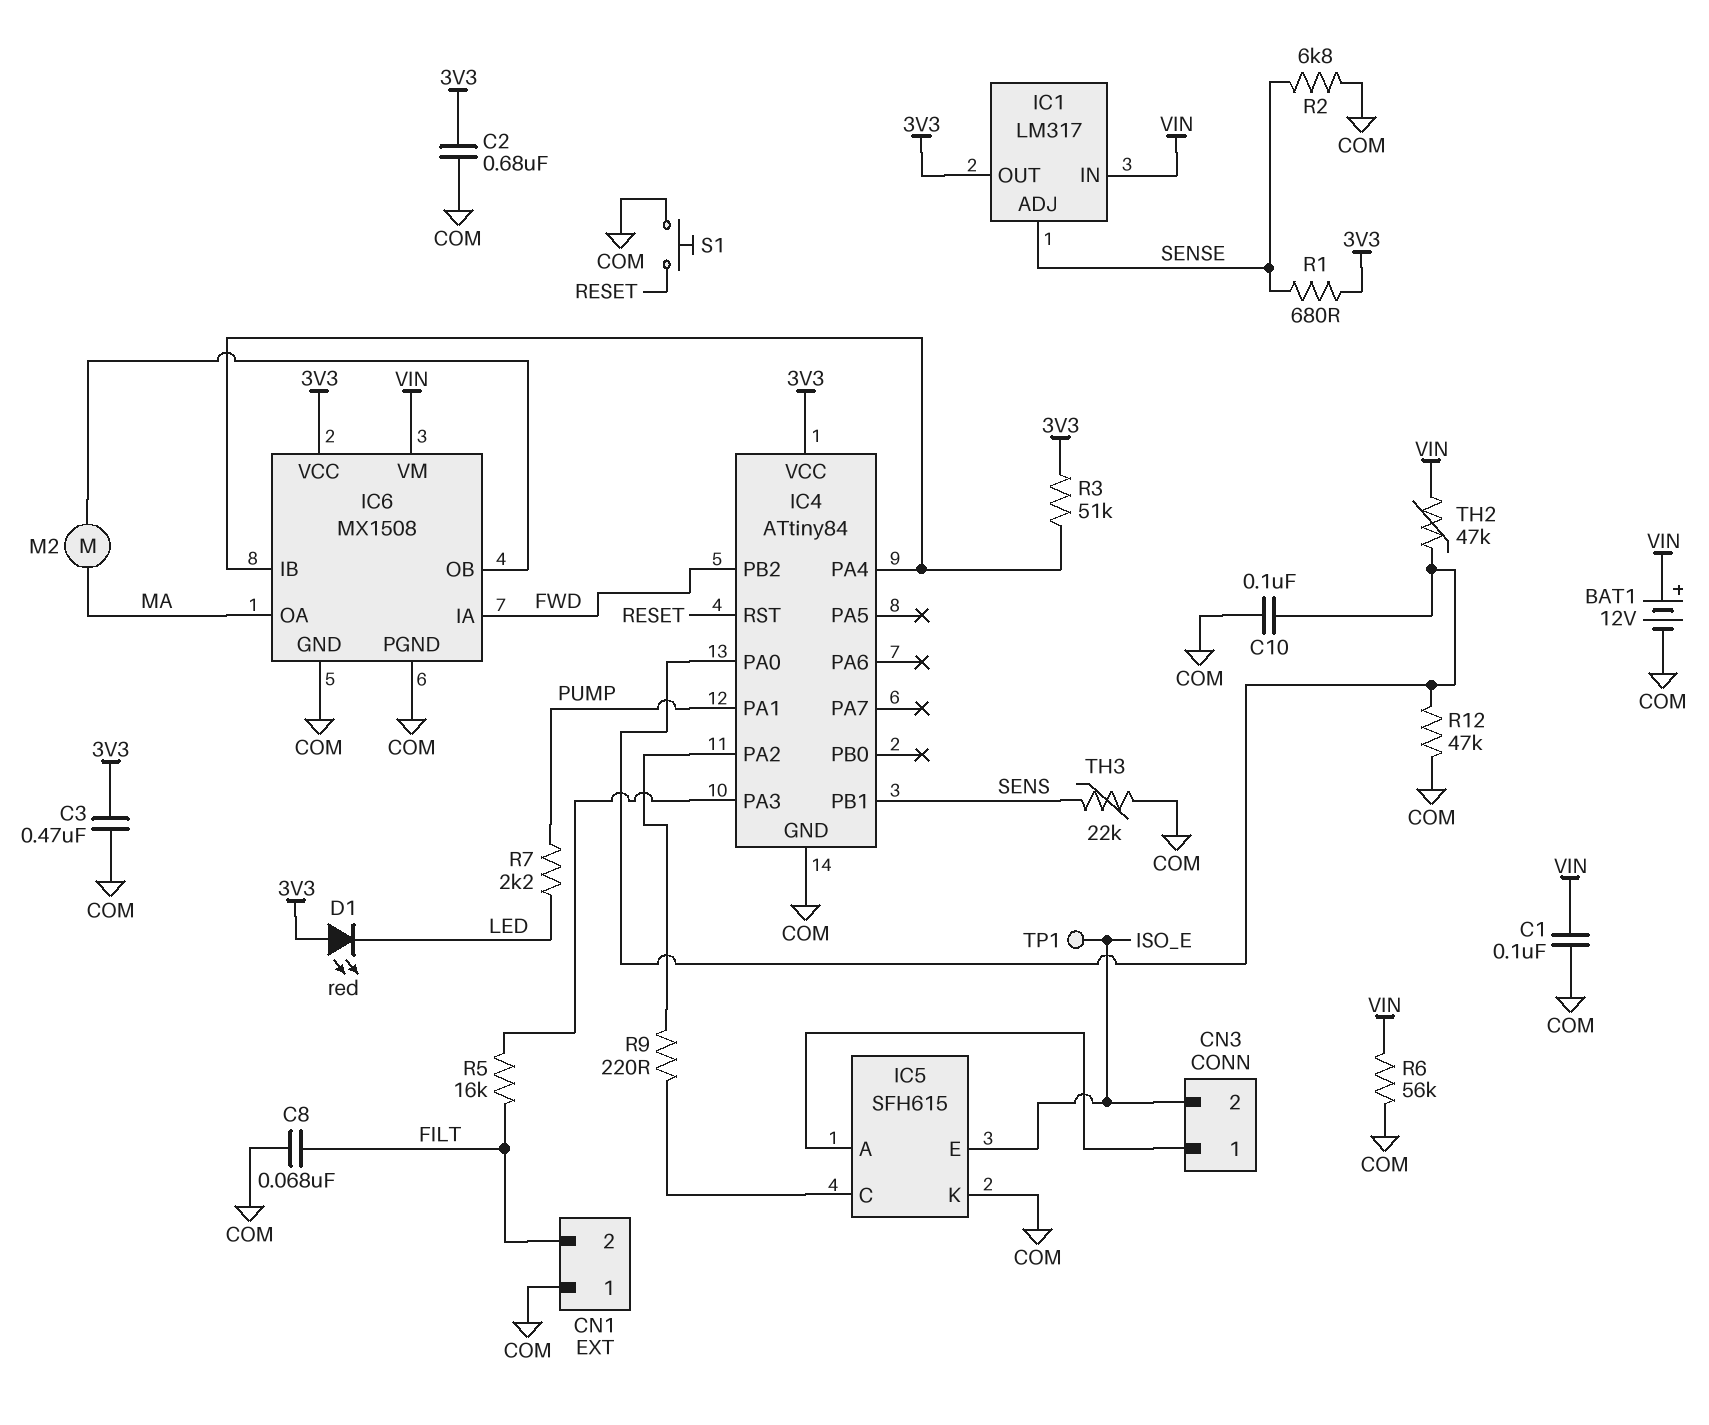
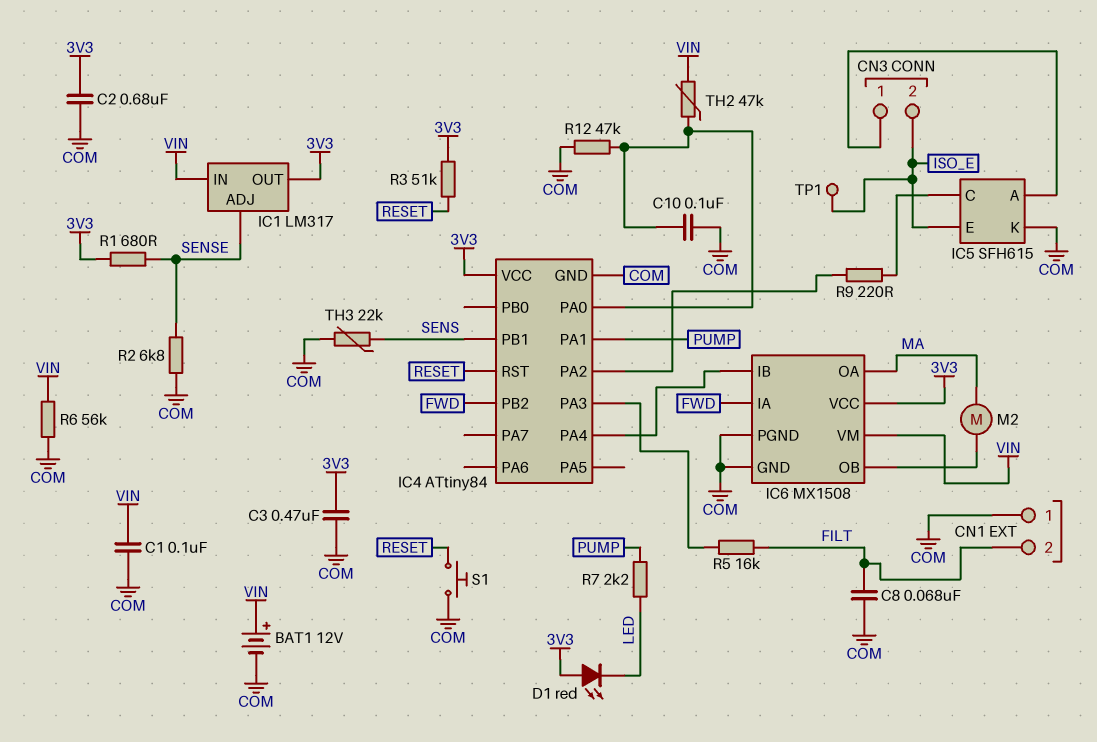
R3: 51k (3V3, IC4/PA4) -> 51k (3V3, RESET)

